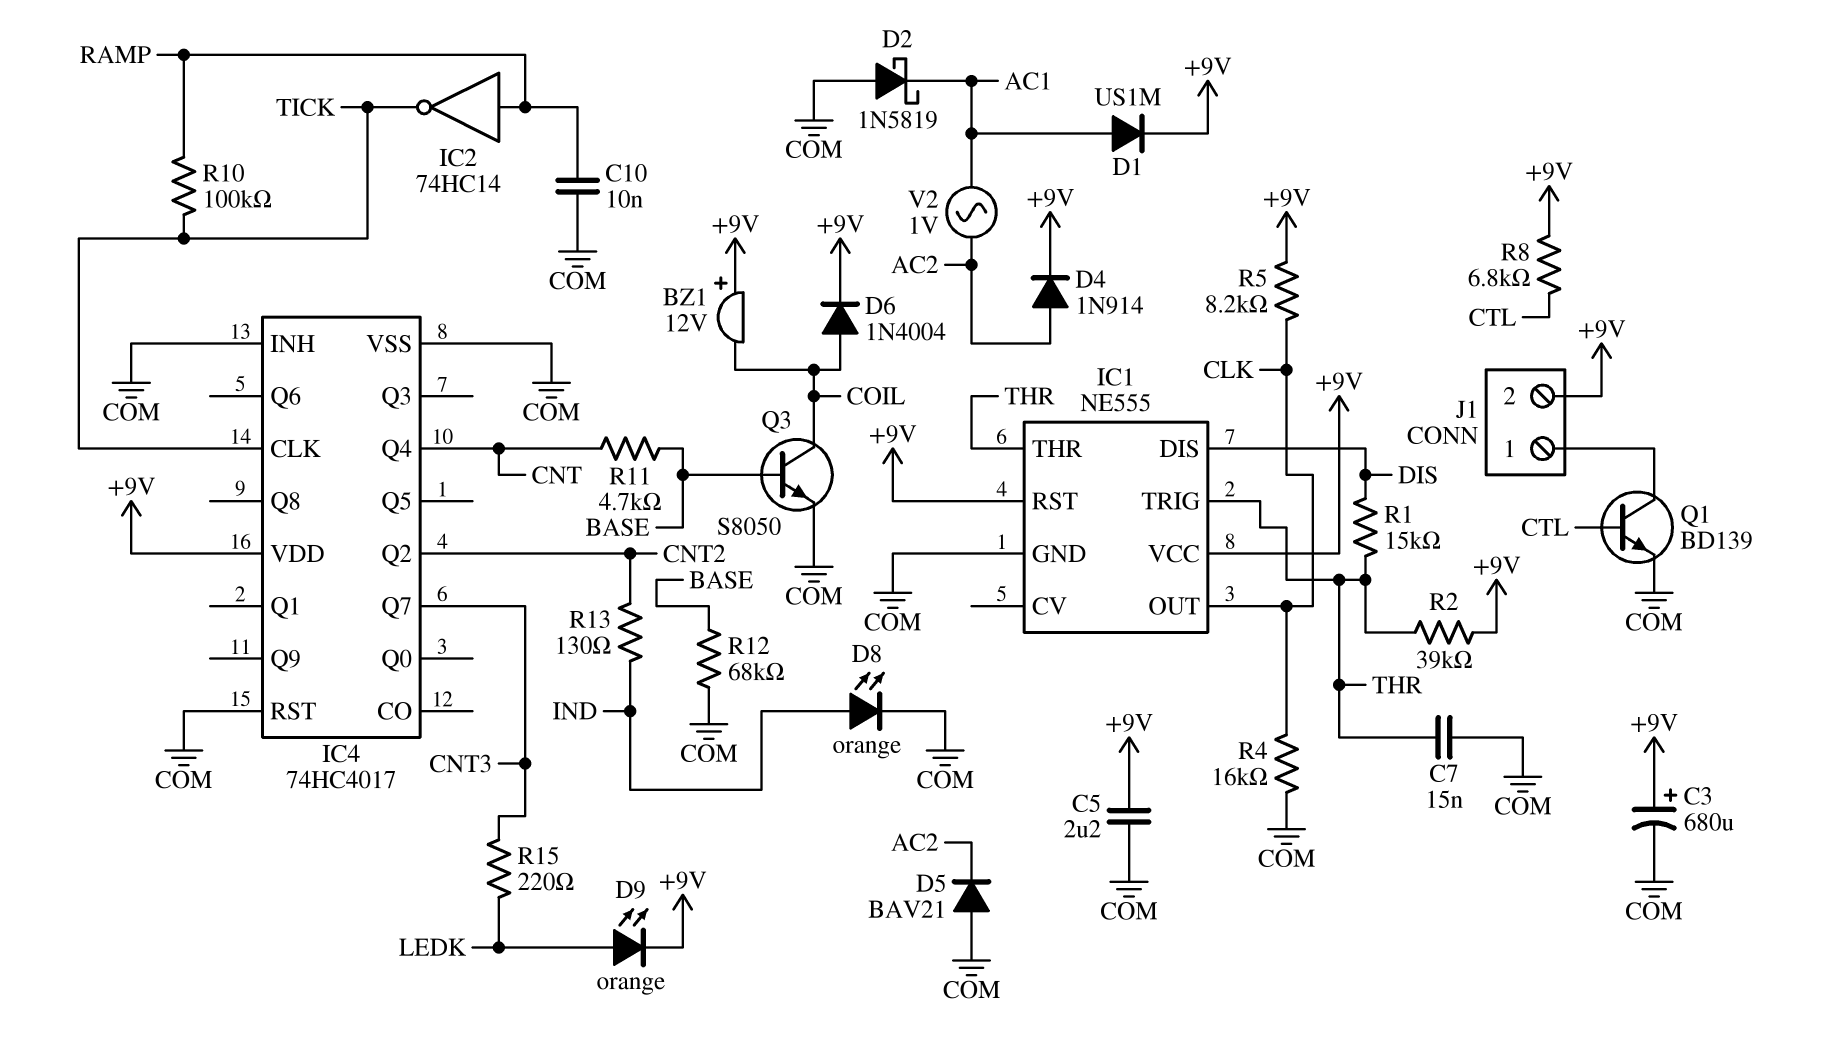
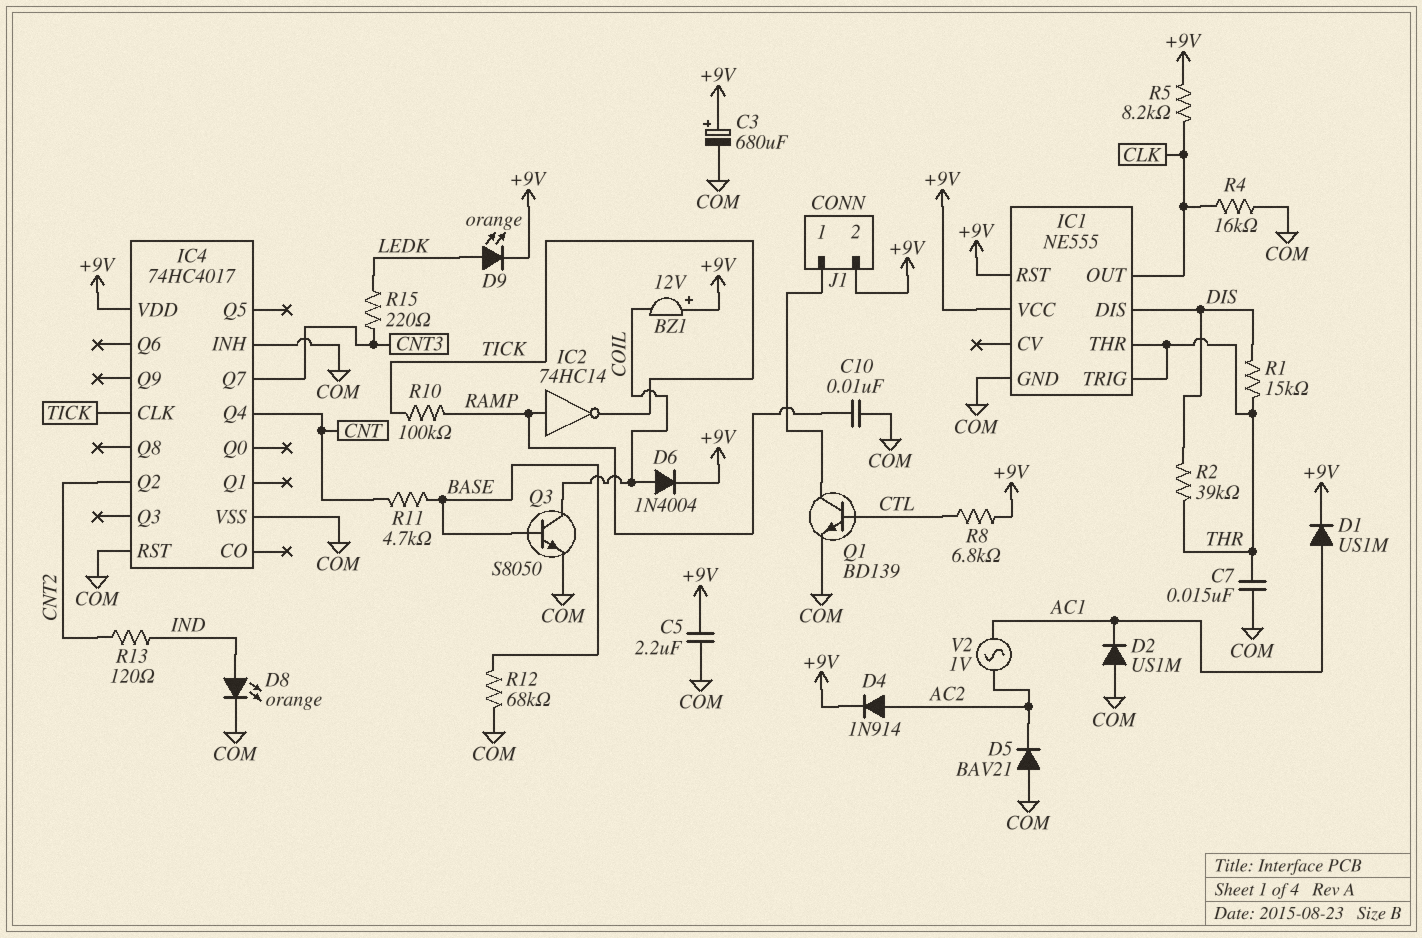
D2: schottky 1N5819 (A COM, K AC1) -> diode US1M (A COM, K AC1)
R2: 39k (+9V, THR) -> 39k (DIS, THR)
R13: 130 (CNT2, IND) -> 120 (CNT2, IND)

